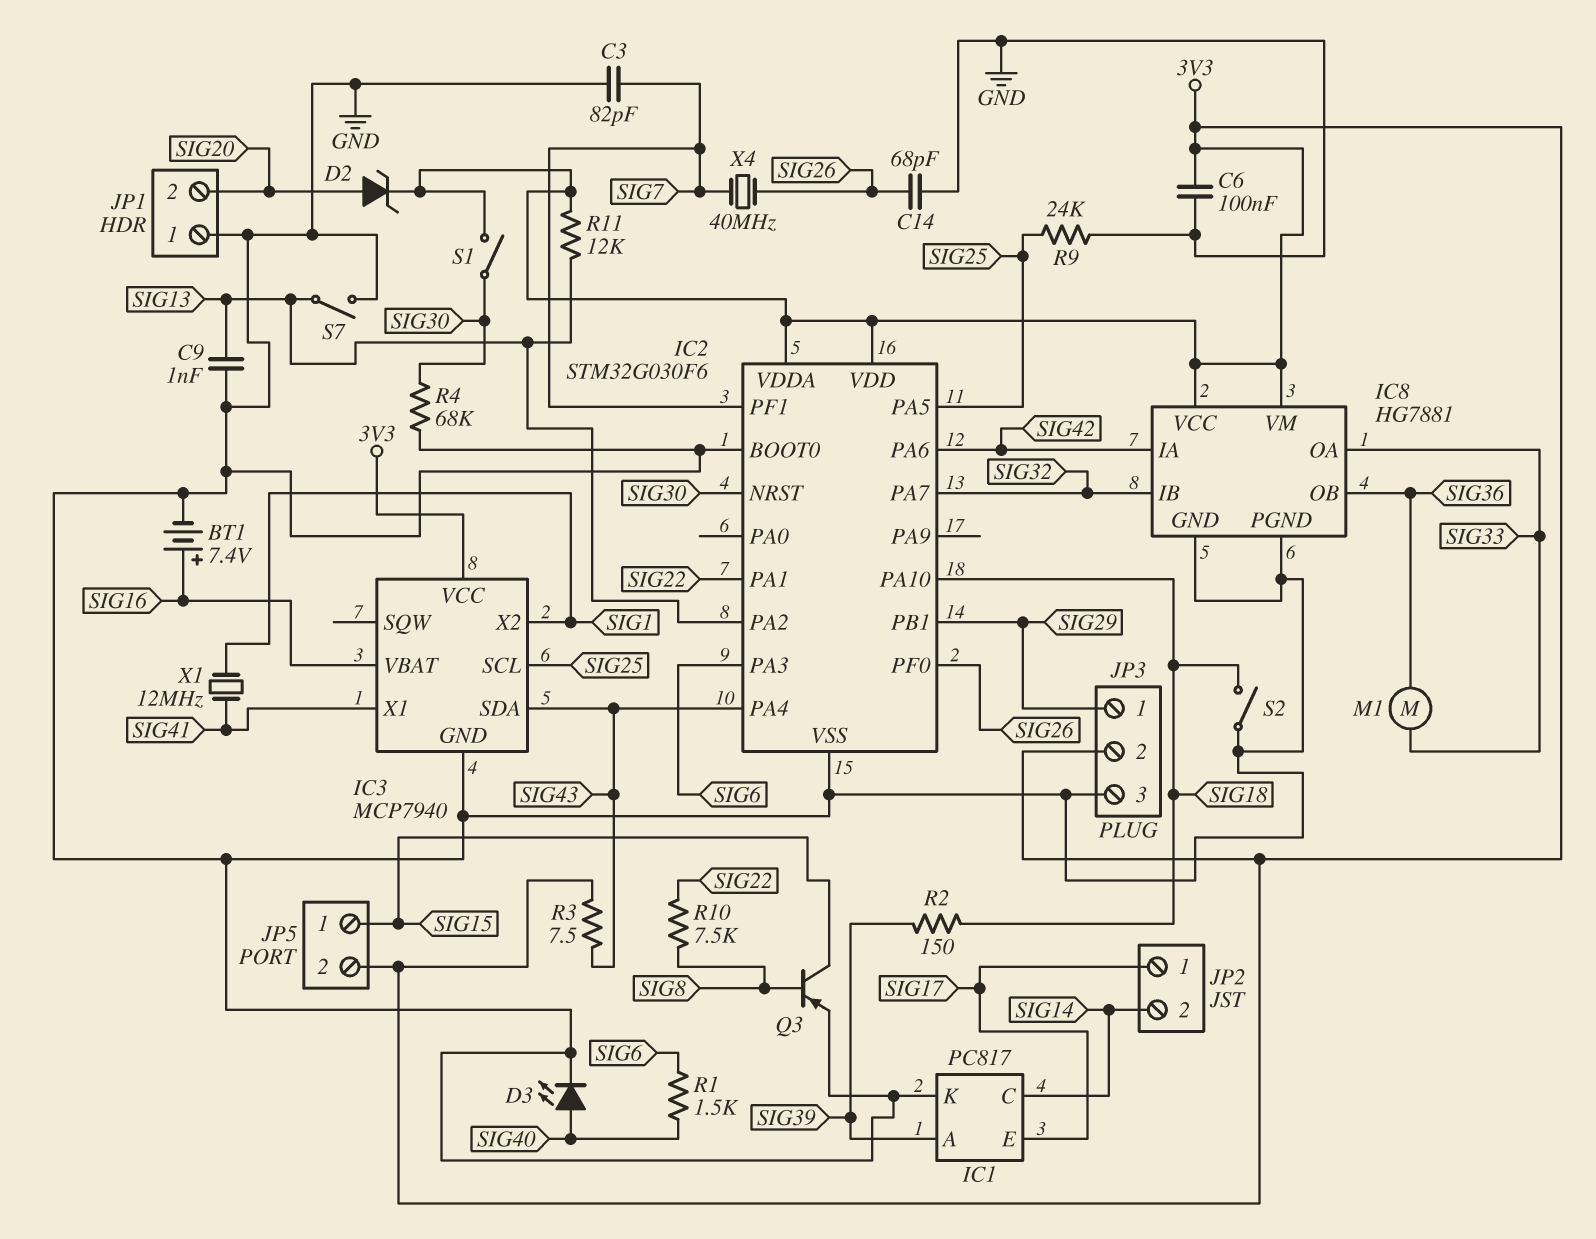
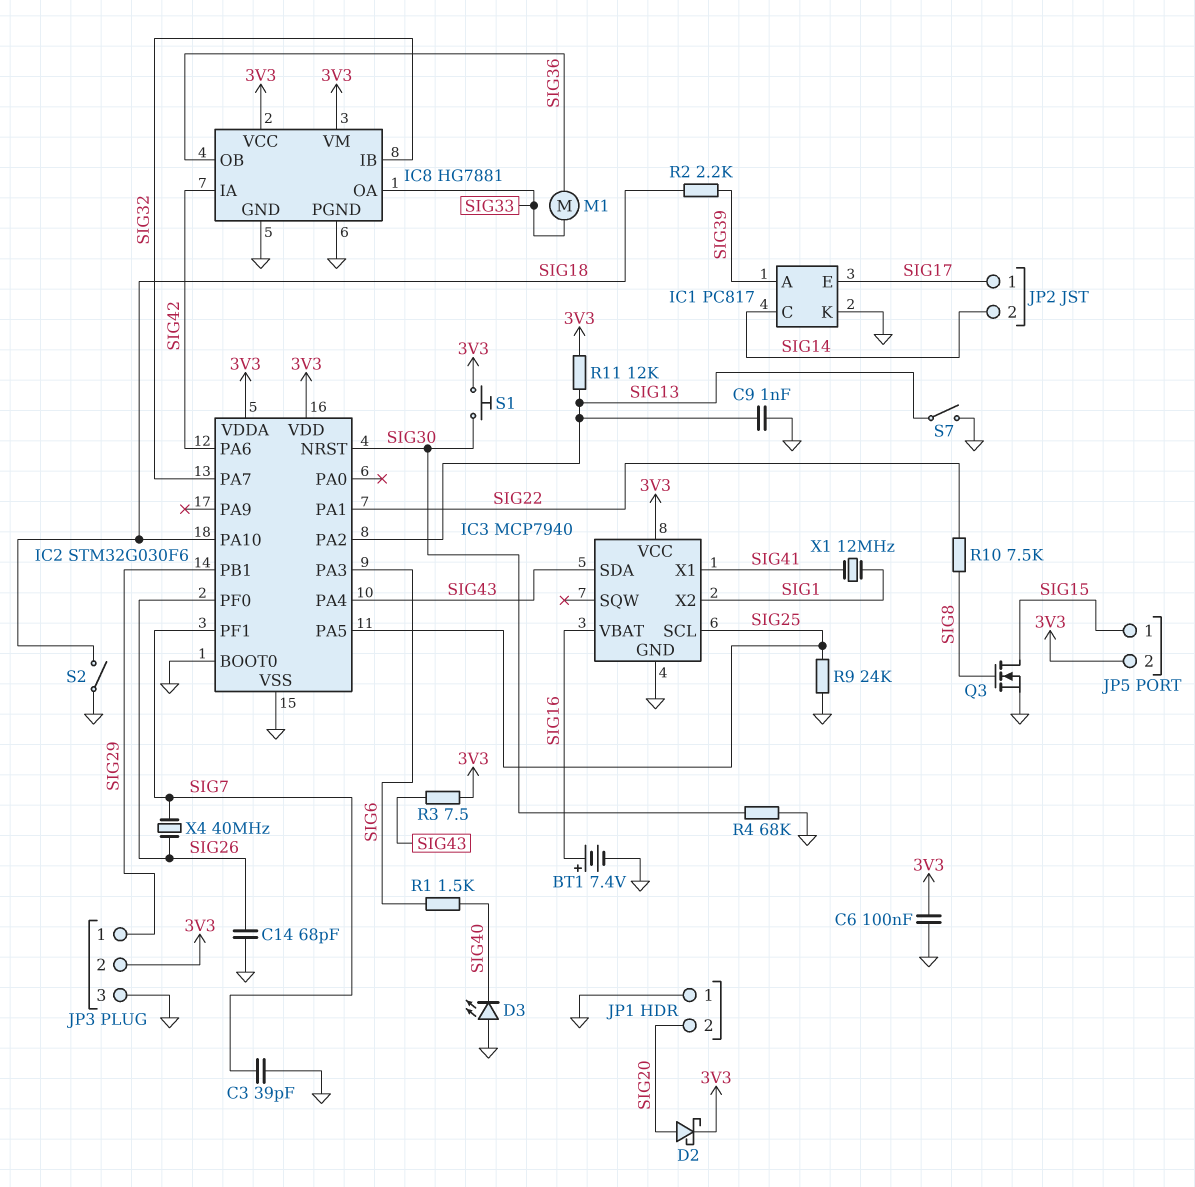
C3: 82pF (GND, SIG7) -> 39pF (GND, SIG7)
D2: zener (A SIG20, K 3V3) -> schottky (A SIG20, K 3V3)
D3: LED (A SIG40, K GND) -> LED (A GND, K SIG40)
Q3: PNP (B SIG8, C SIG15, E GND) -> NMOS (G SIG8, D SIG15, S GND)
R2: 150 (SIG18, SIG39) -> 2.2k (SIG18, SIG39)
S1: switch (3V3, SIG30) -> button (3V3, SIG30)

